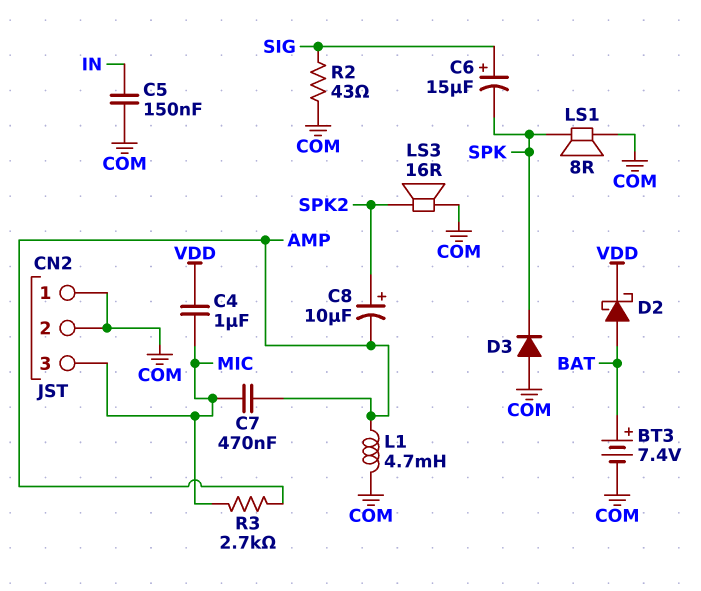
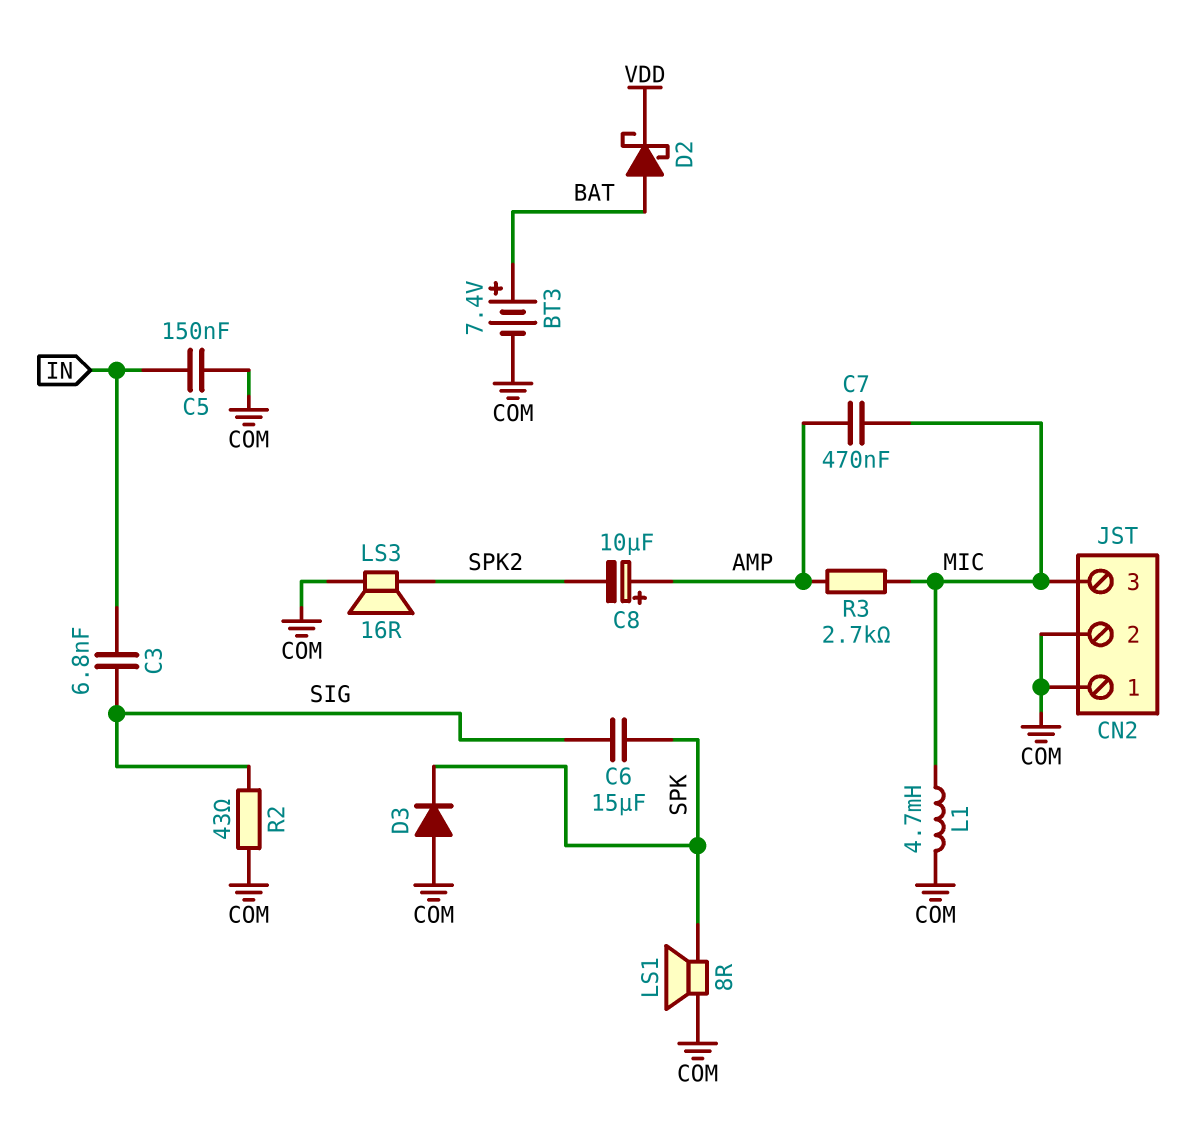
C3: none -> 6.8nF (IN, SIG)
C4: 1uF (MIC, VDD) -> none
C6: 15uF (plus SIG, minus SPK) -> 15uF (SIG, SPK)
C8: 10uF (plus SPK2, minus AMP) -> 10uF (plus AMP, minus SPK2)
L1: 4.7mH (AMP, COM) -> 4.7mH (COM, MIC)

